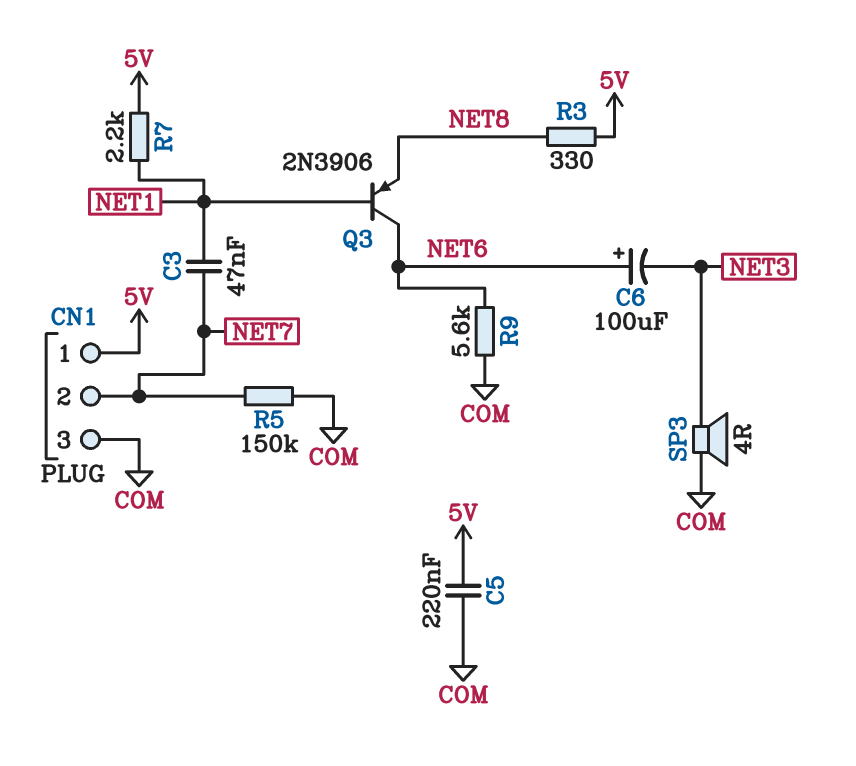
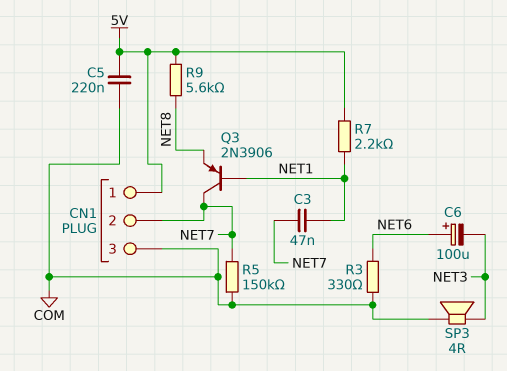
Q3: PNP 2N3906 (B NET1, C NET6, E NET8) -> PNP 2N3906 (B NET1, C NET7, E NET8)
R3: 330 (5V, NET8) -> 330 (COM, NET6)
R9: 5.6k (COM, NET6) -> 5.6k (5V, NET8)

